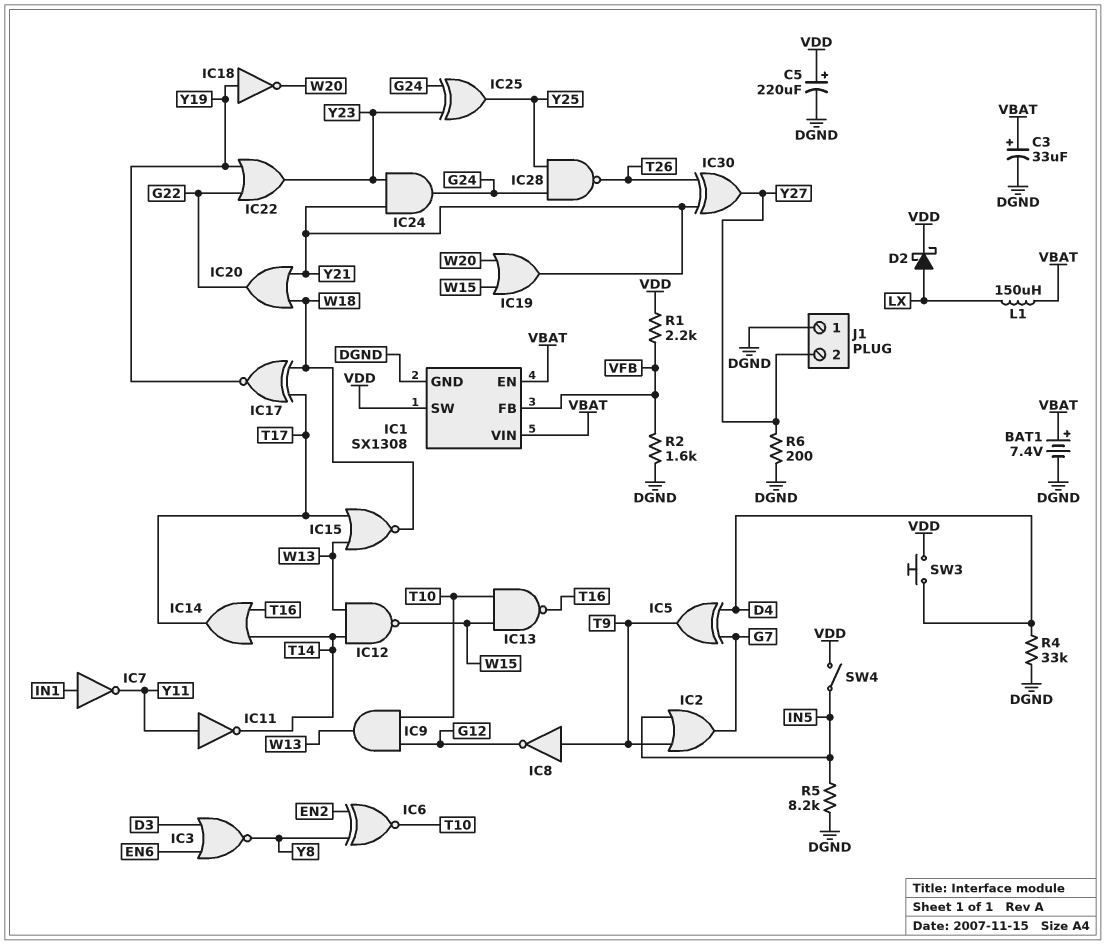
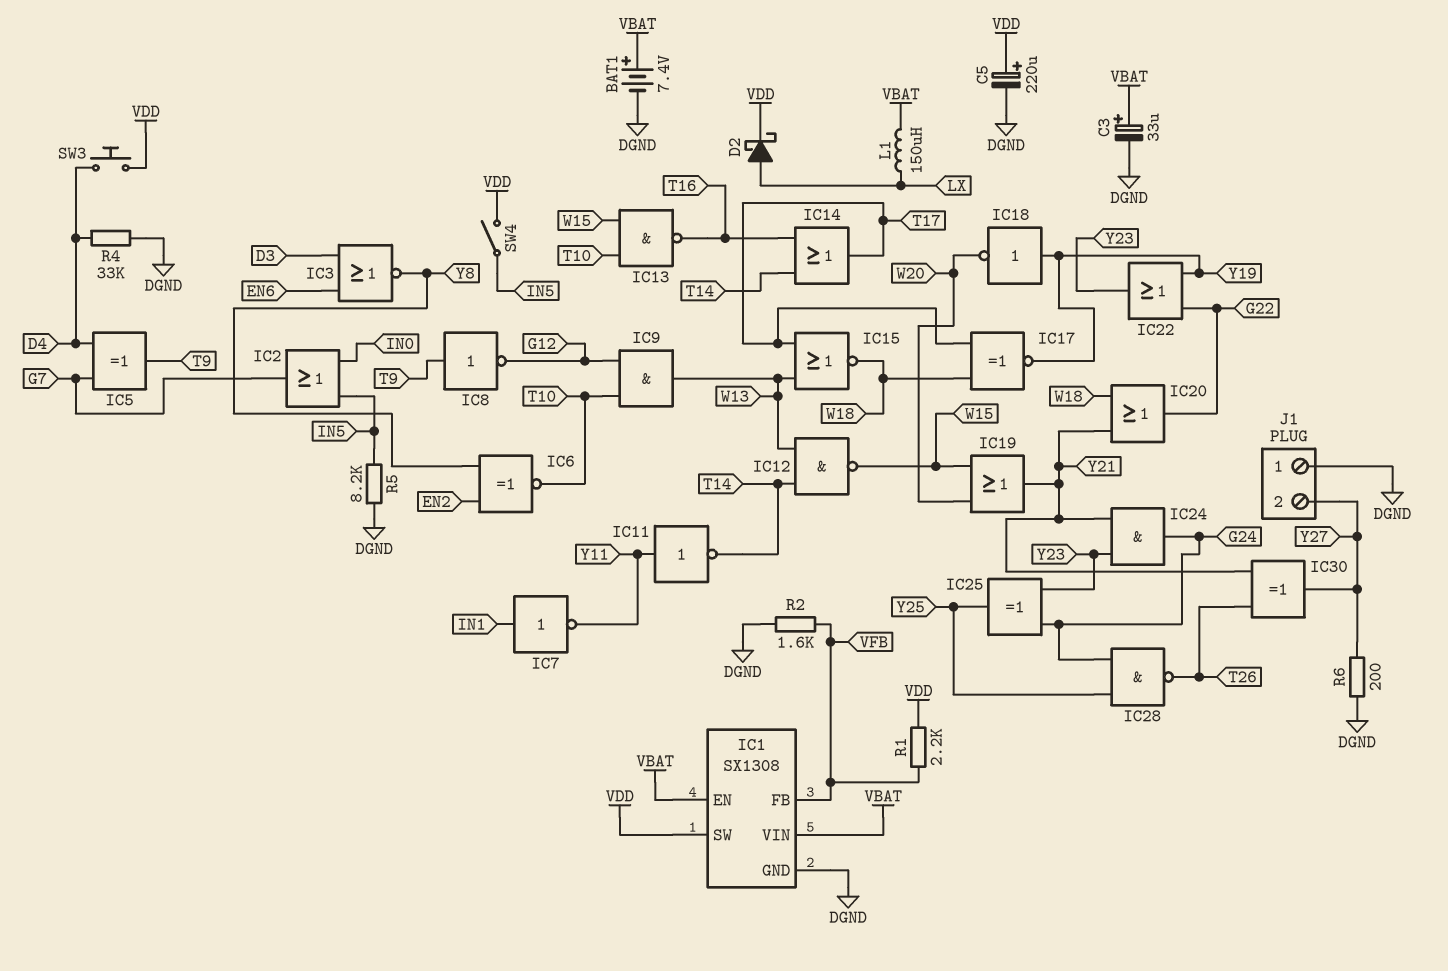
IC2: OR (in IN5, in T9, out G7) -> OR (in IN0, in IN5, out G7)

